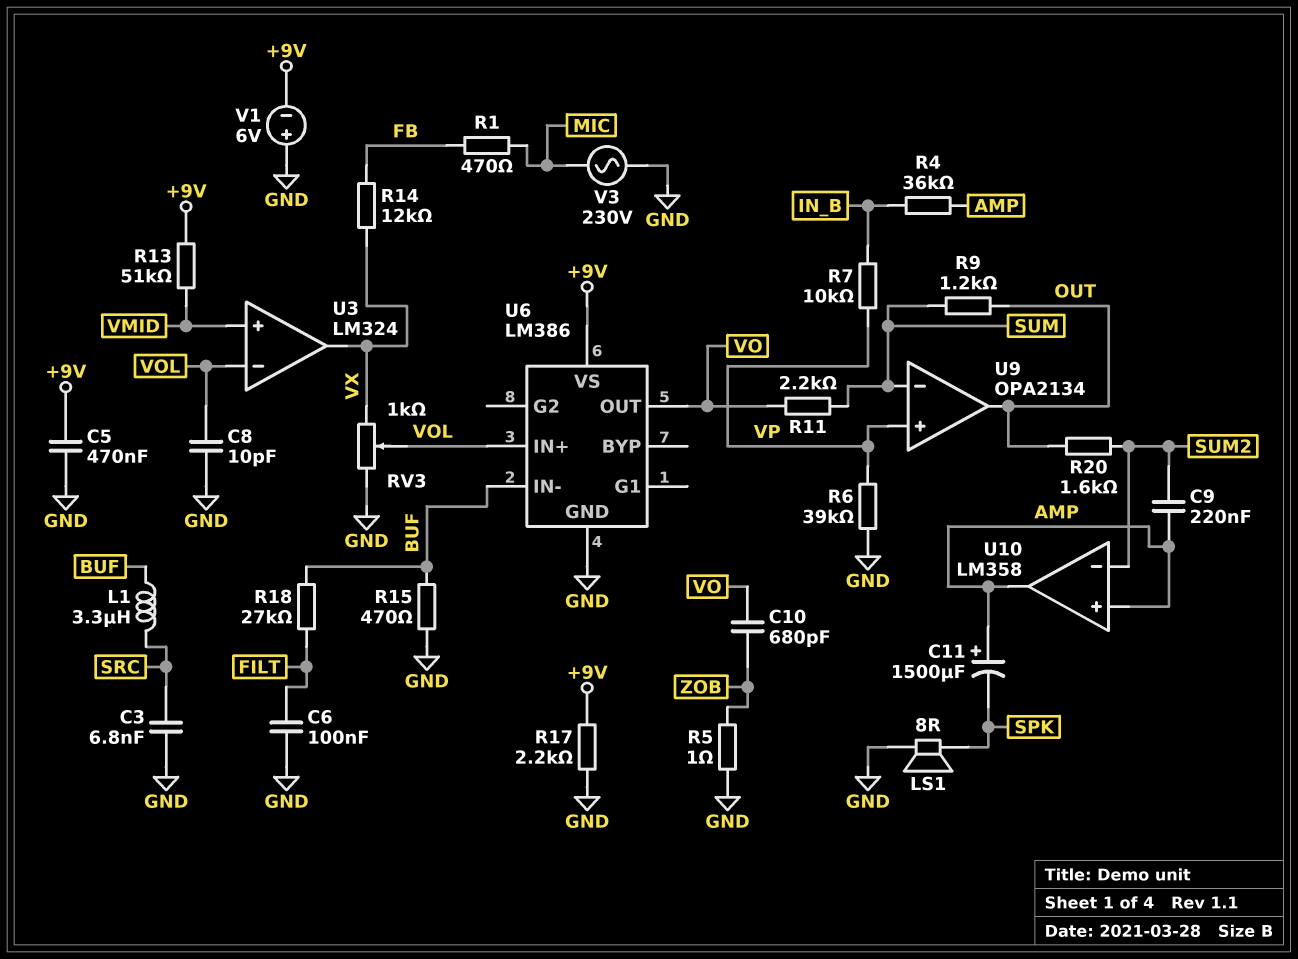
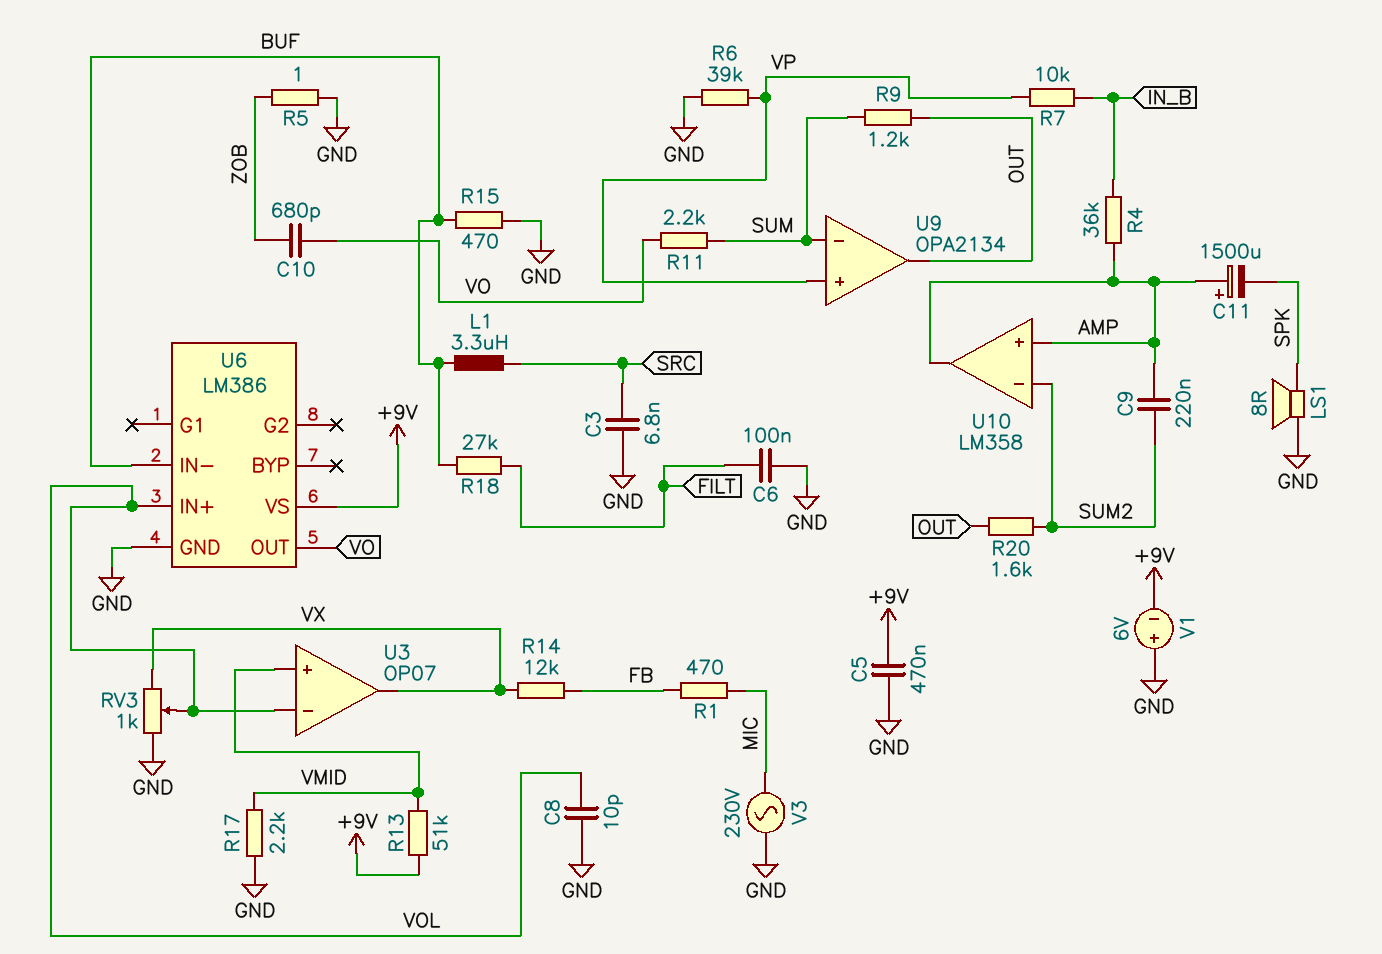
R17: 2.2k (+9V, GND) -> 2.2k (GND, VMID)
U3: LM324 -> OP07

